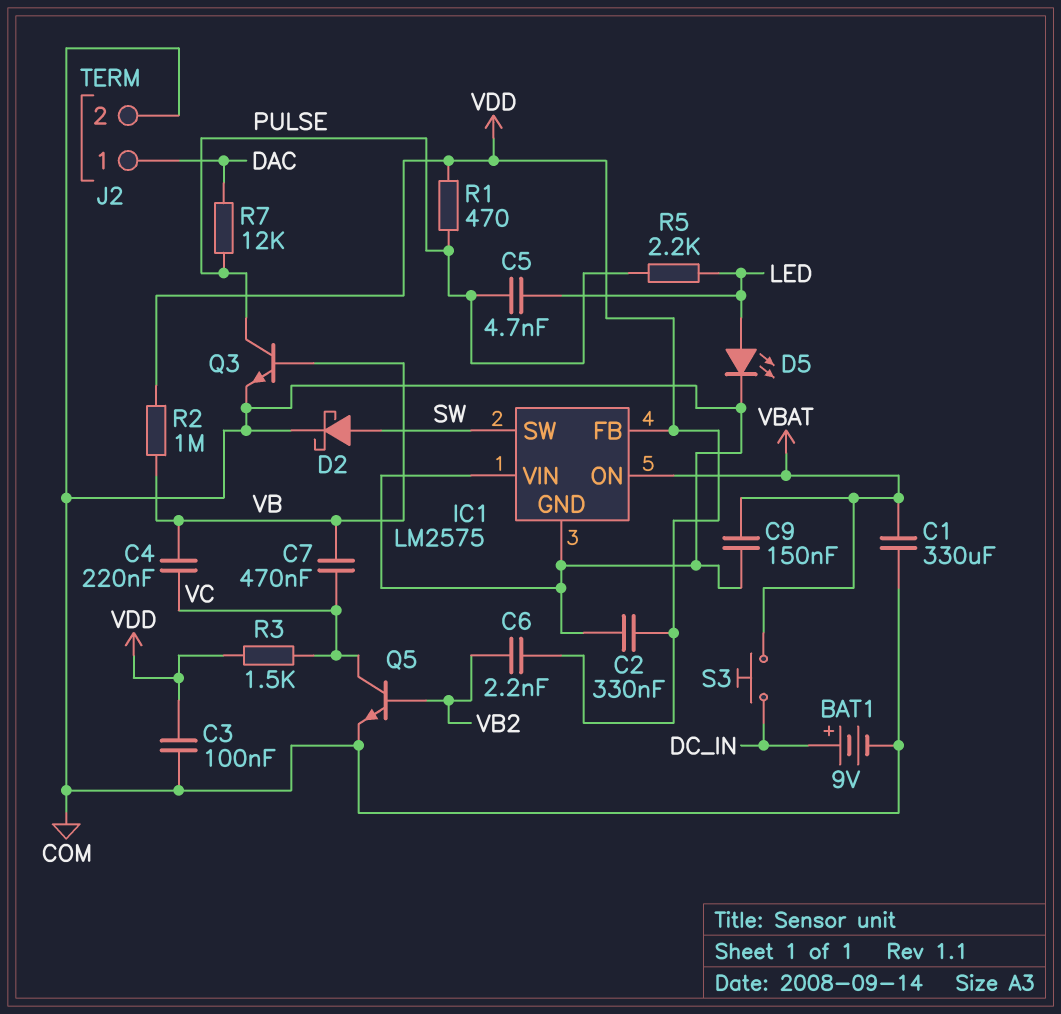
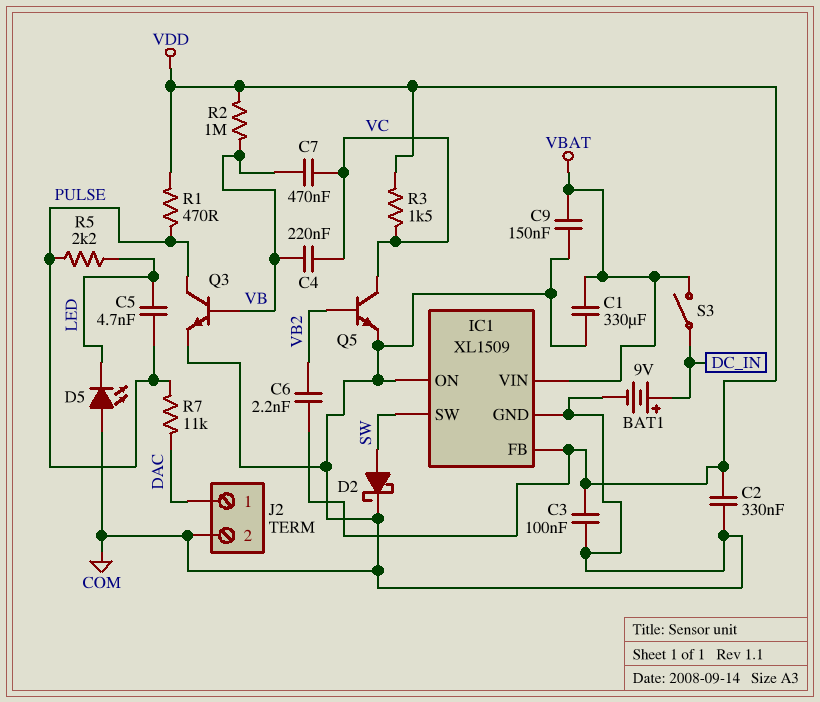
D5: LED (A LED, K COM) -> LED (A COM, K LED)
IC1: LM2575 -> XL1509
IC1 pin ON: VBAT -> COM
IC1 pin VIN: COM -> VBAT
R7: 12k (DAC, PULSE) -> 11k (DAC, PULSE)
S3: button (DC_IN, VBAT) -> switch (DC_IN, VBAT)

